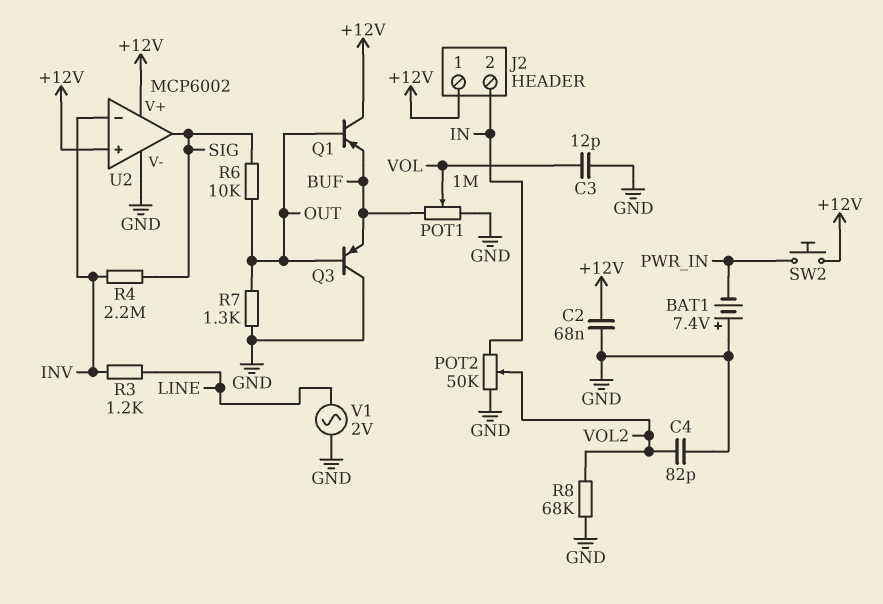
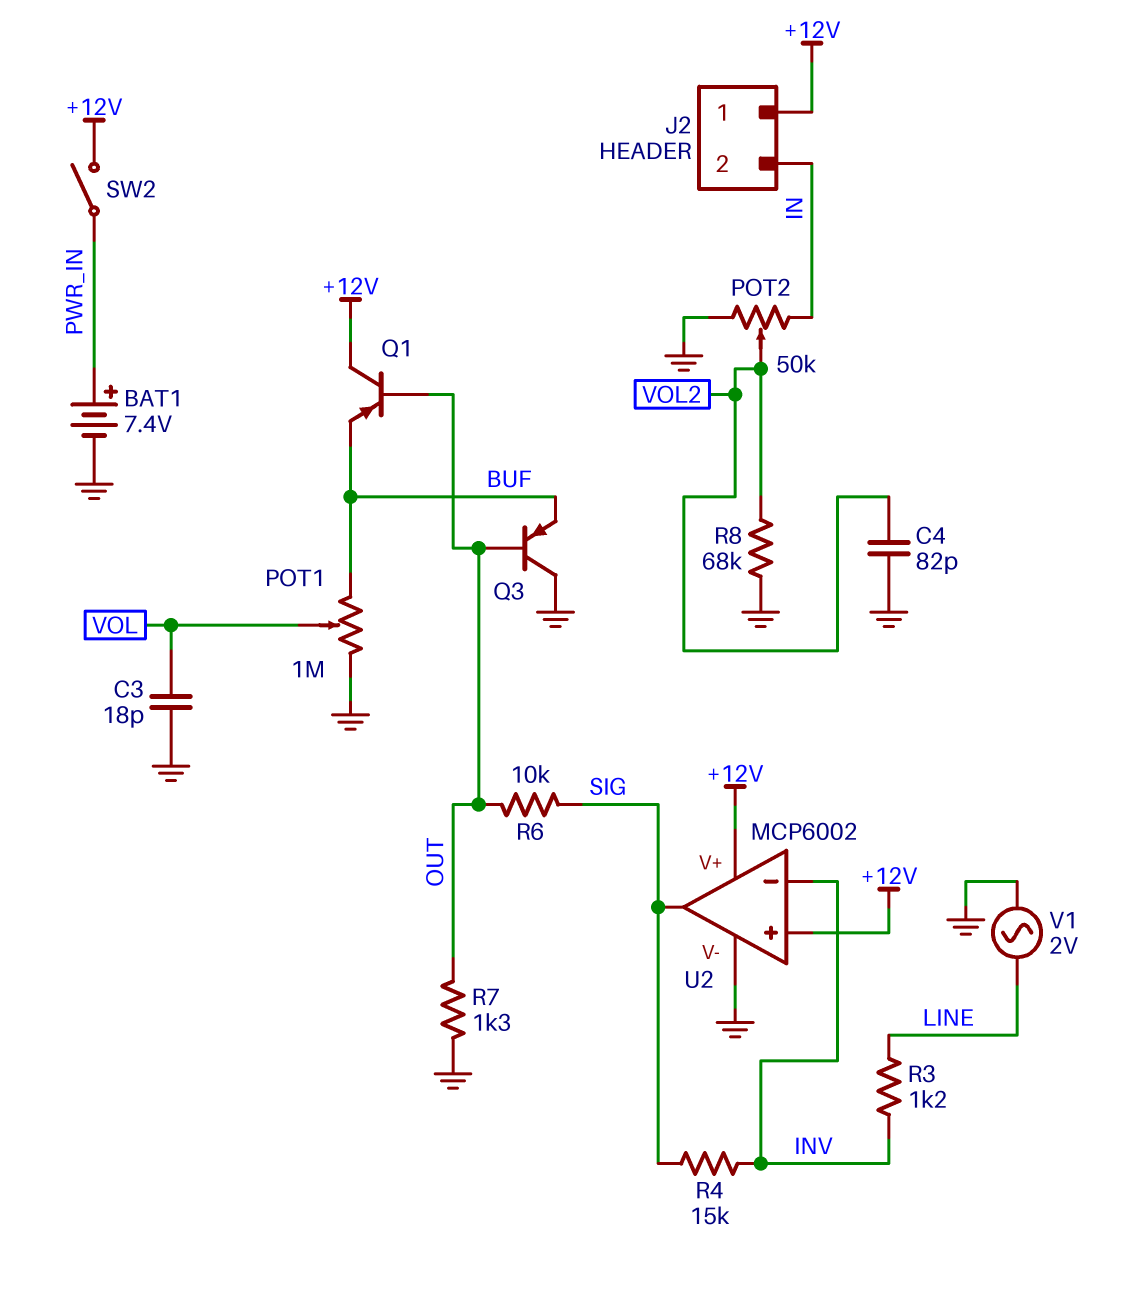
BAT1: 7.4V (plus GND, minus PWR_IN) -> 7.4V (plus PWR_IN, minus GND)
C2: 68nF (+12V, GND) -> none
C3: 12pF (GND, VOL) -> 18pF (GND, VOL)
R4: 2.2M (INV, SIG) -> 15k (INV, SIG)
SW2: button (+12V, PWR_IN) -> switch (+12V, PWR_IN)

